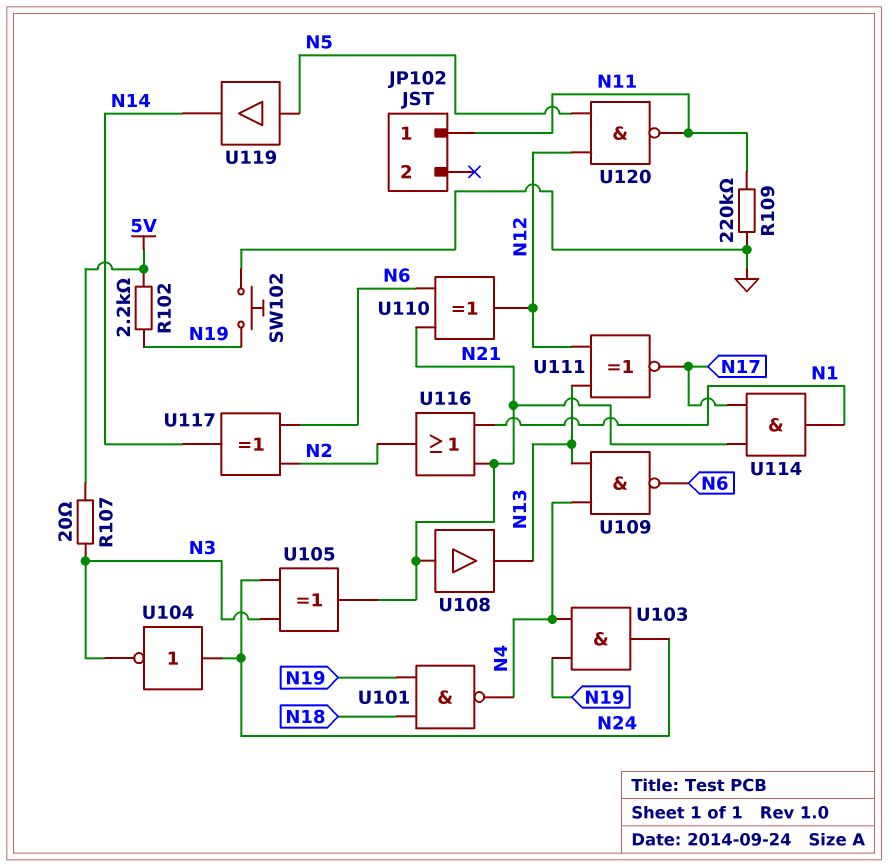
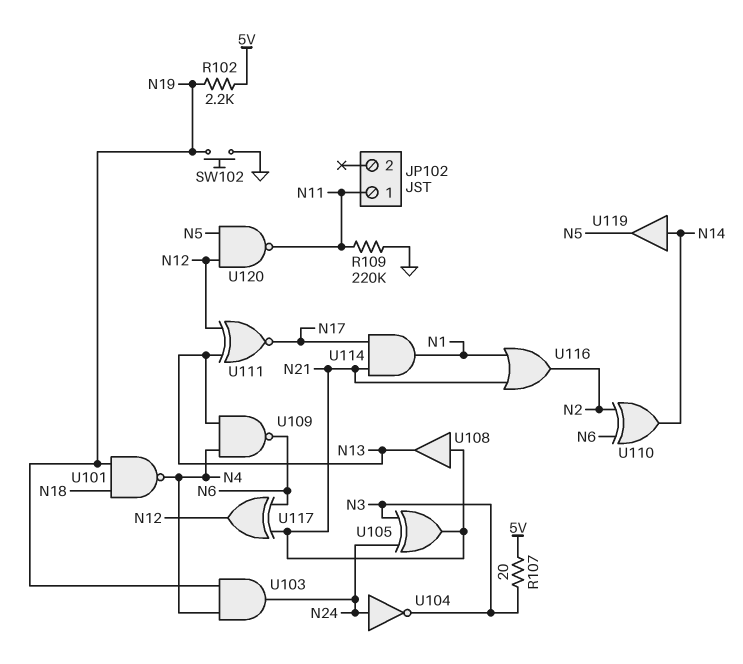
U110: XOR (in N6, in N21, out N12) -> XOR (in N2, in N6, out N14)
U117: XOR (in N2, in N6, out N14) -> XOR (in N6, in N21, out N12)
U119: buffer (in N5, out N14) -> buffer (in N14, out N5)

